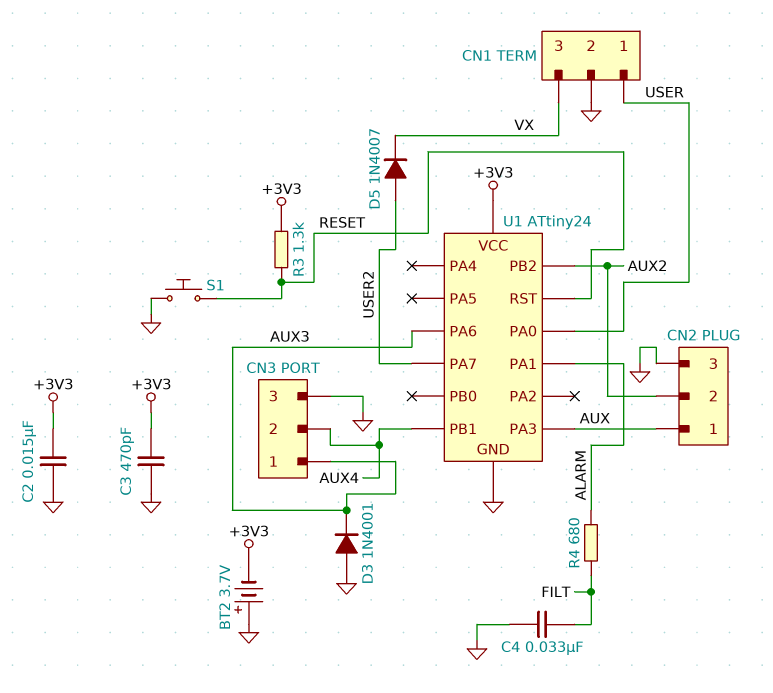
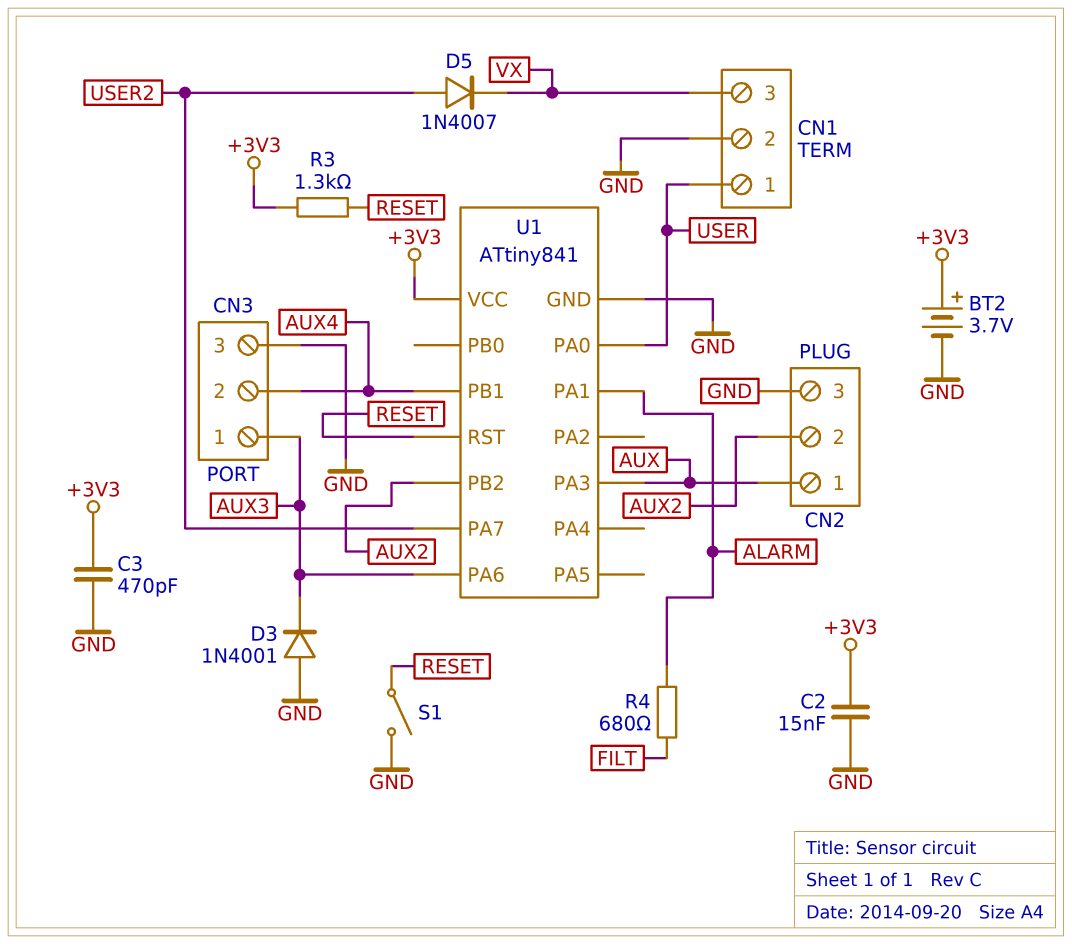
BT2: 3.7V (plus GND, minus +3V3) -> 3.7V (plus +3V3, minus GND)
C4: 33nF (FILT, GND) -> none
S1: button (GND, RESET) -> switch (GND, RESET)
U1: ATtiny24 -> ATtiny841

